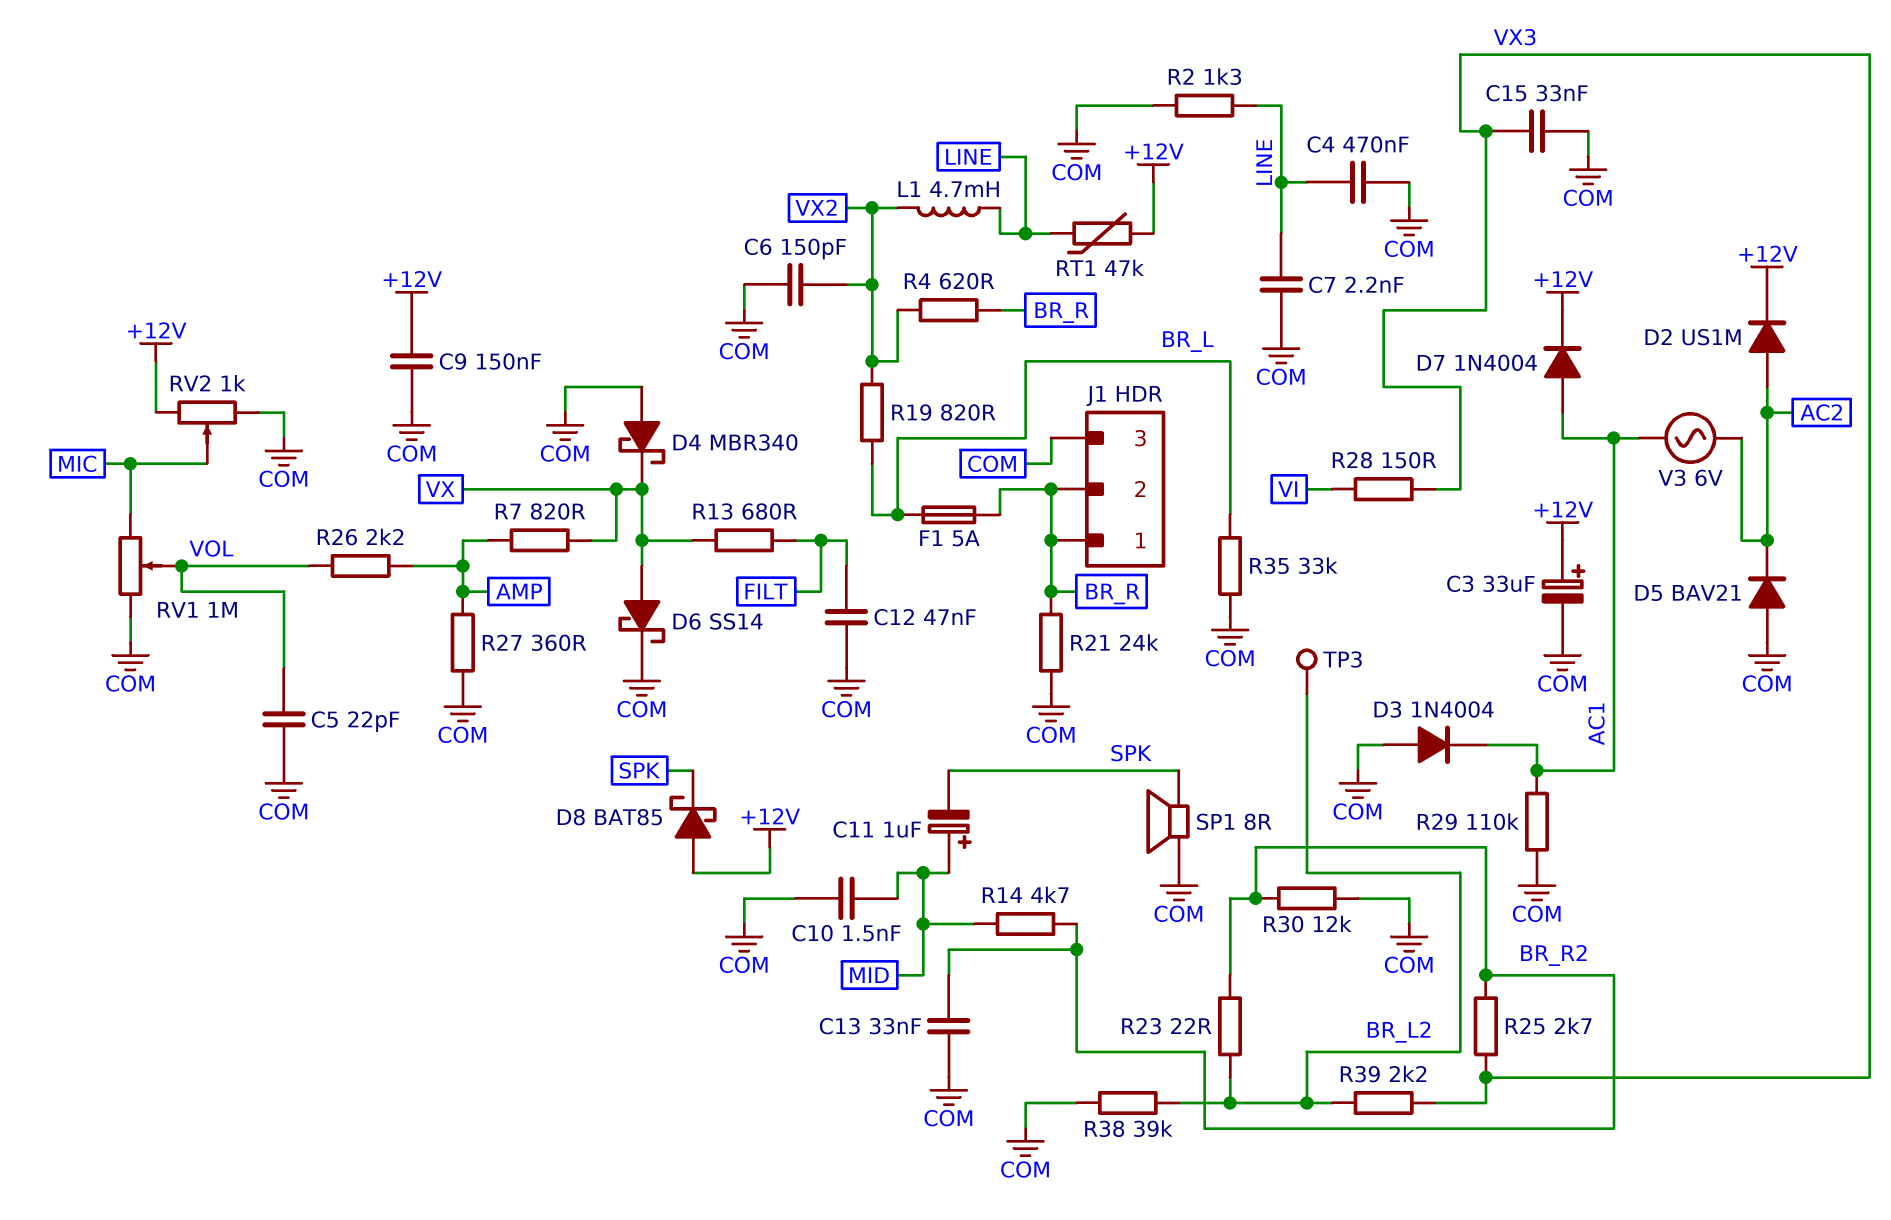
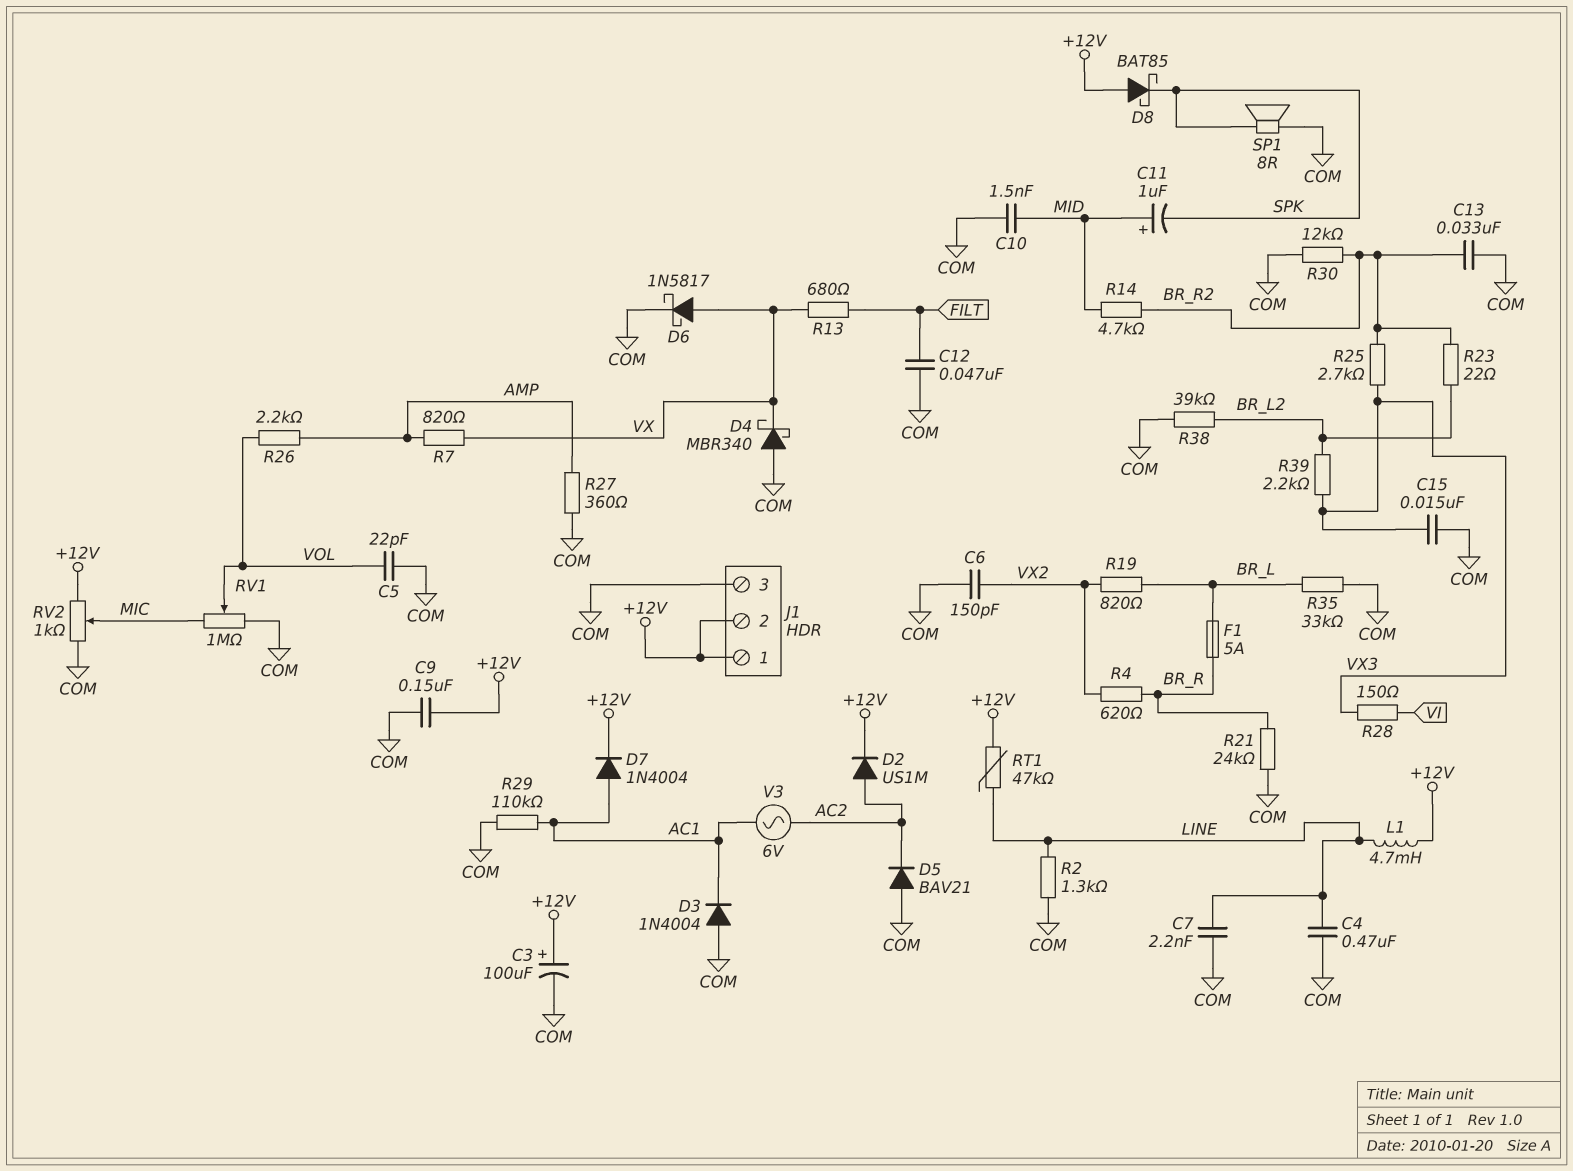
C3: 33uF (plus +12V, minus COM) -> 100uF (plus +12V, minus COM)
C15: 33nF (COM, VX3) -> 15nF (COM, VX3)
D6: schottky SS14 (A VX, K COM) -> schottky 1N5817 (A VX, K COM)
J1 pin 1: BR_R -> +12V
J1 pin 2: BR_R -> +12V
L1: 4.7mH (LINE, VX2) -> 4.7mH (+12V, LINE)
TP3: test point (BR_L2) -> none

